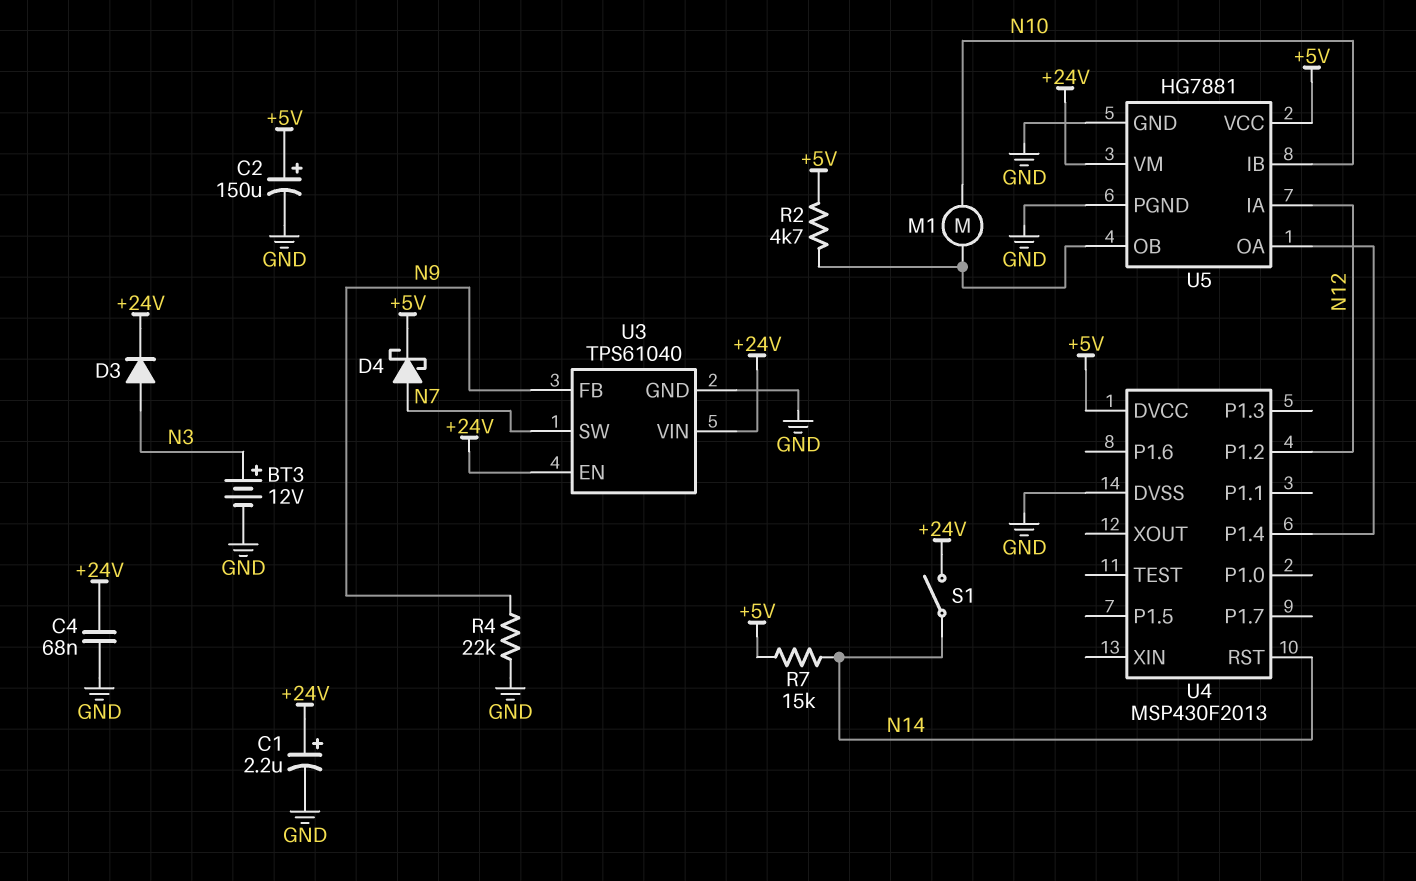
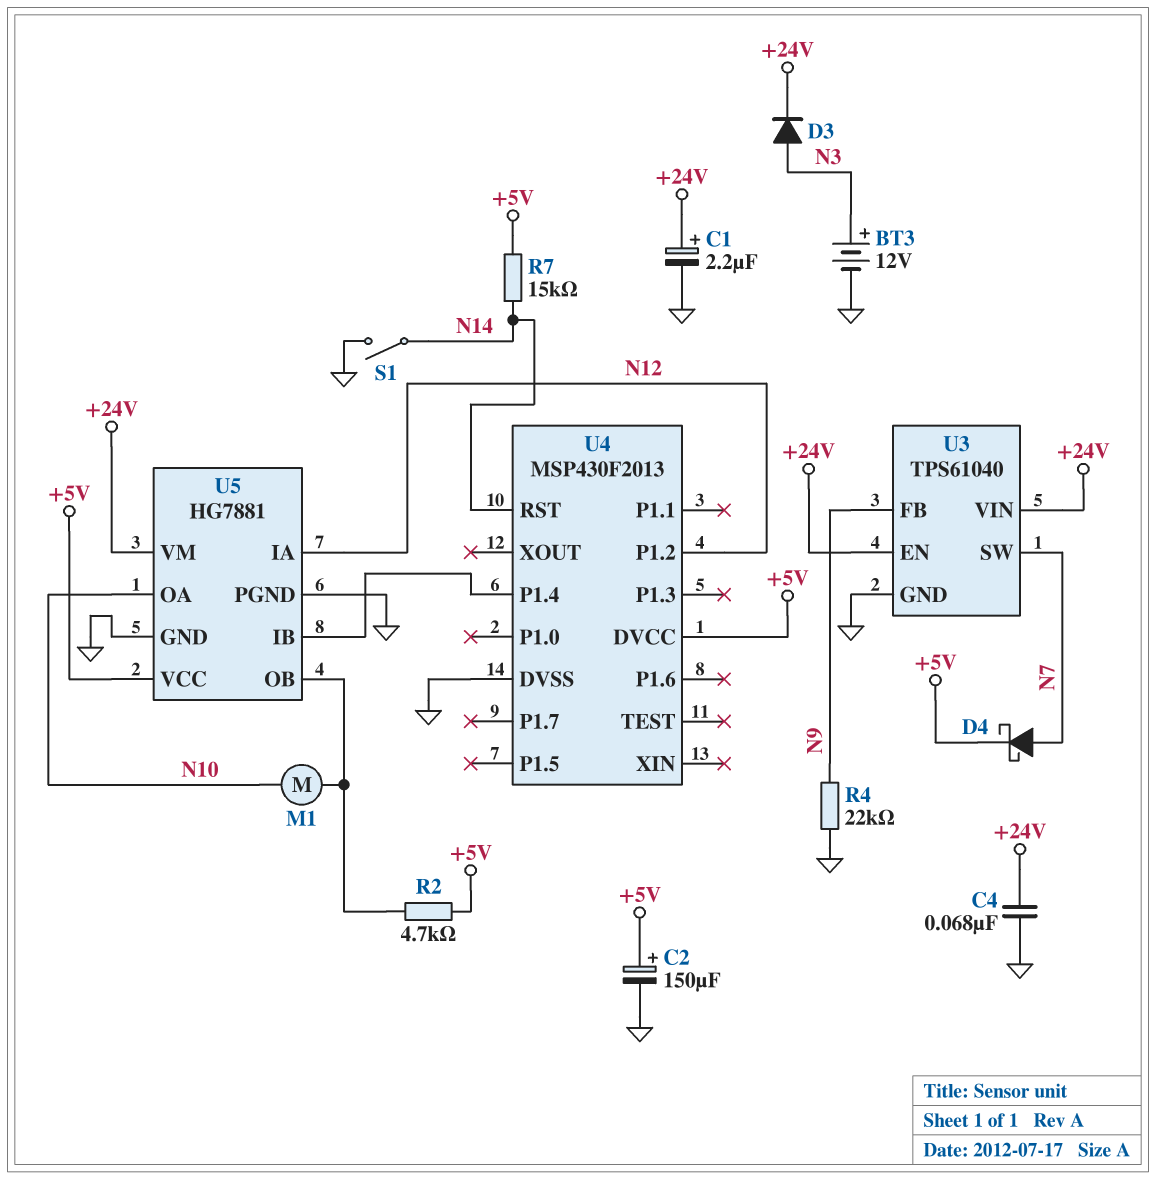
S1: switch (+24V, N14) -> switch (GND, N14)
U5 pin IB: N10 -> U4/P1.4
U5 pin OA: U4/P1.4 -> N10

